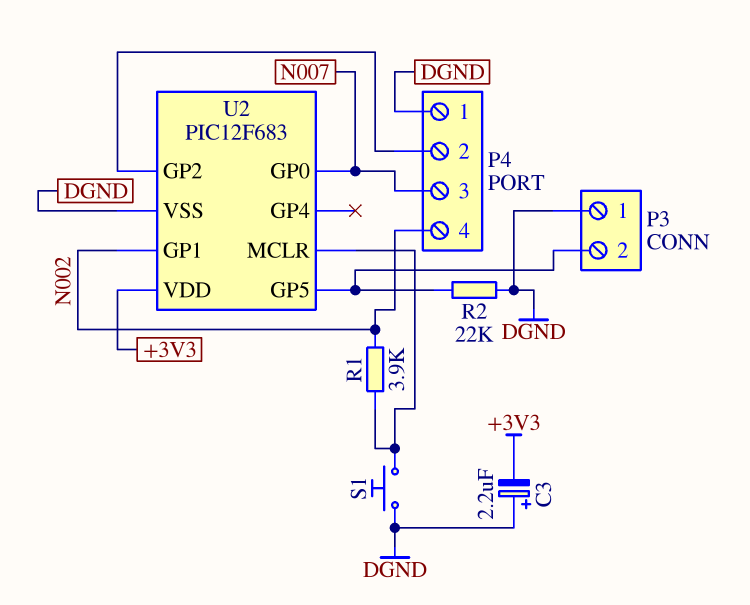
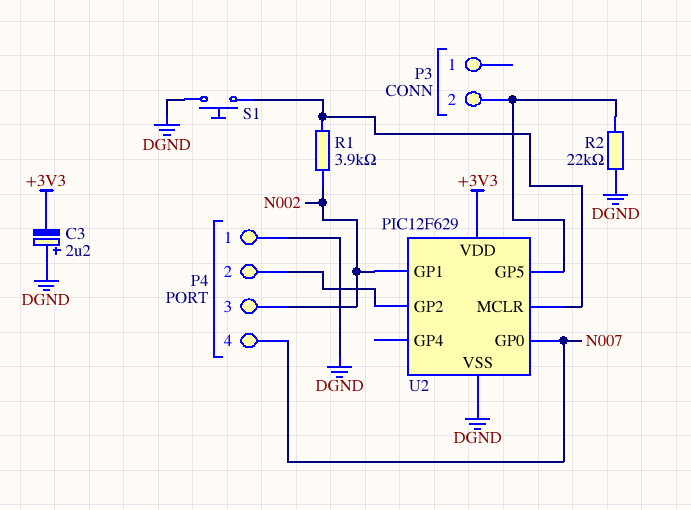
P3 pin 1: DGND -> none
P4 pin 3: N007 -> N002
P4 pin 4: N002 -> N007
U2: PIC12F683 -> PIC12F629

